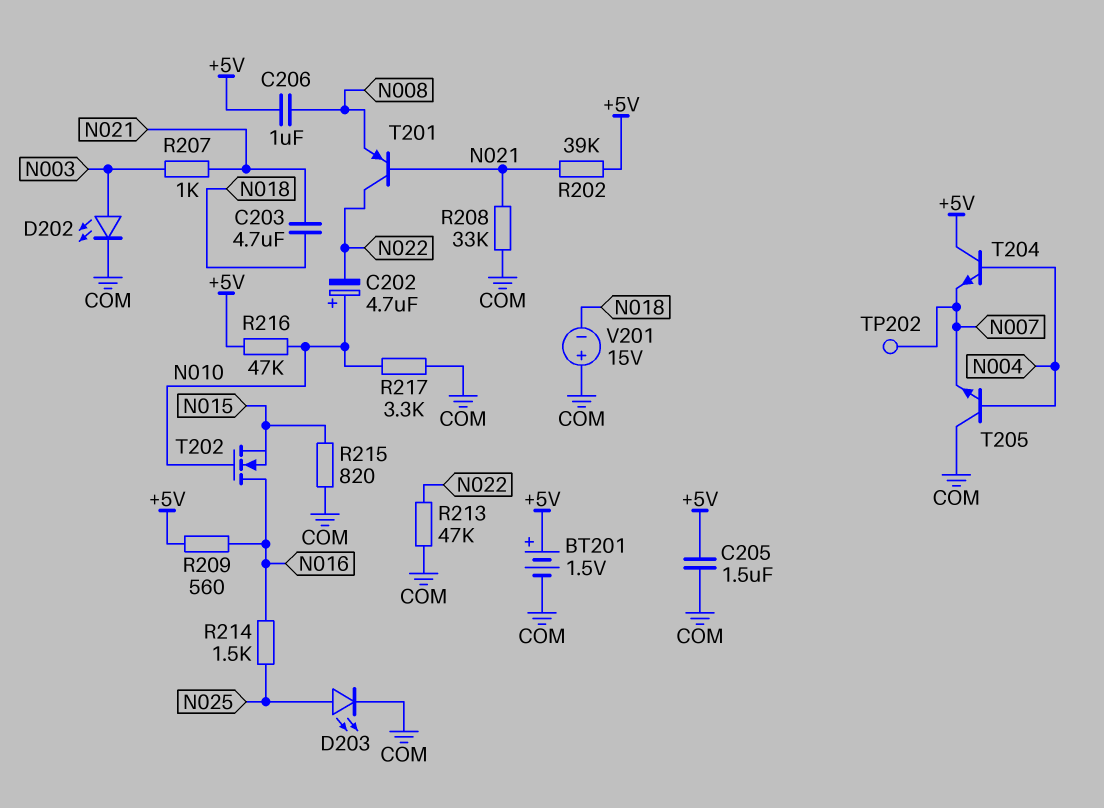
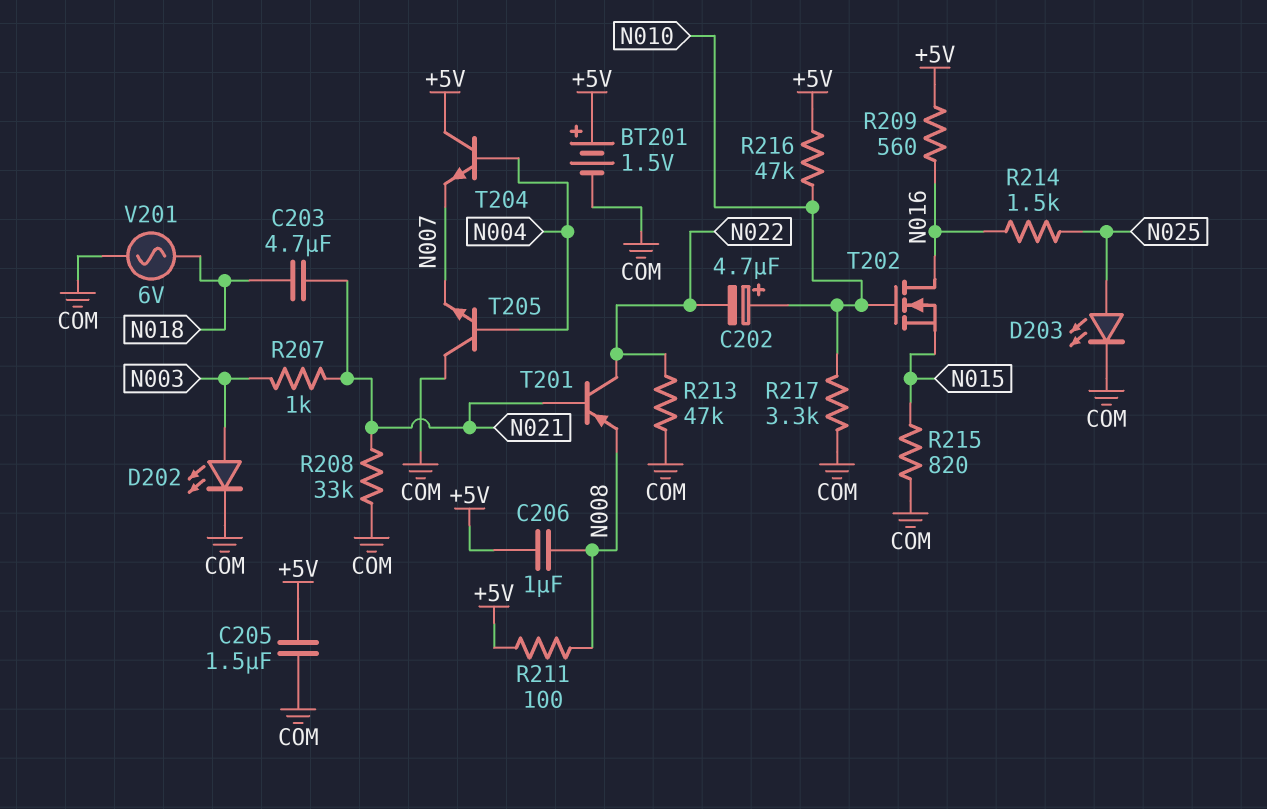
R202: 39k (+5V, N021) -> none
R211: none -> 100 (+5V, N008)
TP202: test point (N007) -> none
V201: 15V (plus COM, minus N018) -> AC 6V (COM, N018)

